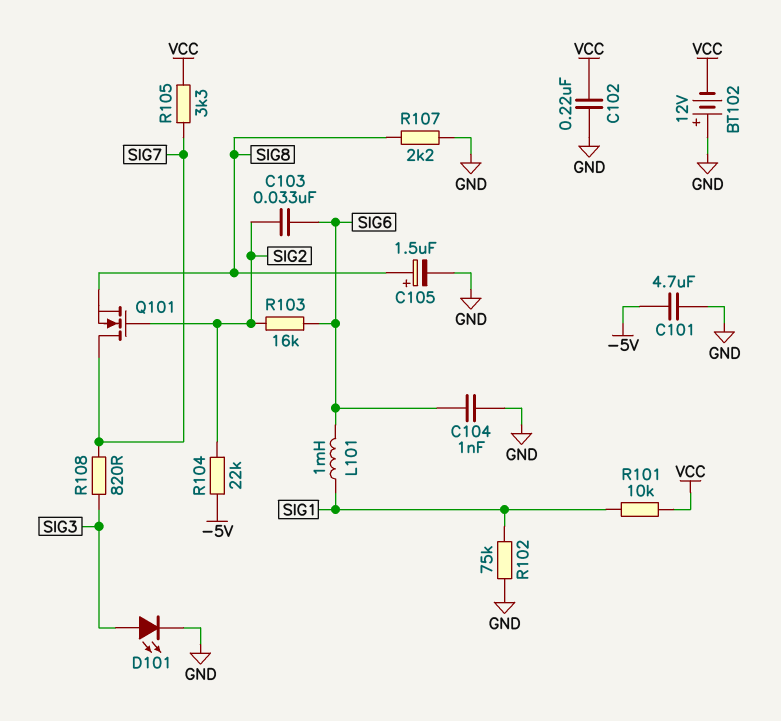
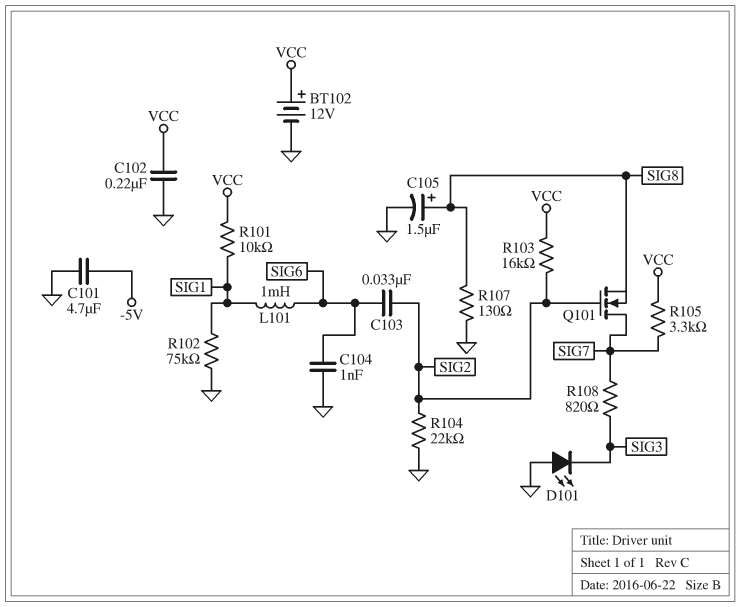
BT102: 12V (plus GND, minus VCC) -> 12V (plus VCC, minus GND)
D101: LED (A SIG3, K GND) -> LED (A GND, K SIG3)
R103: 16k (SIG2, SIG6) -> 16k (SIG2, VCC)
R104: 22k (-5V, SIG2) -> 22k (GND, SIG2)
R107: 2.2k (GND, SIG8) -> 130 (GND, SIG8)

